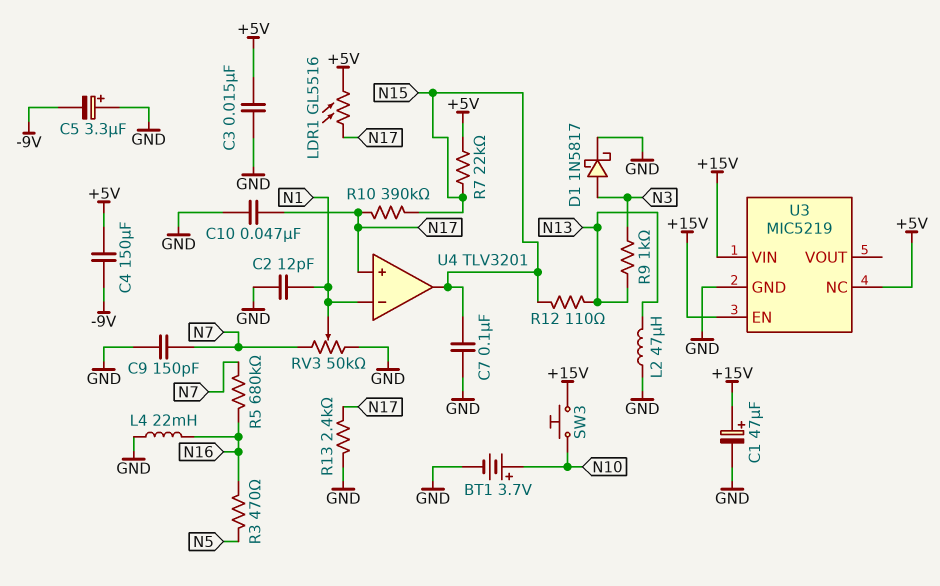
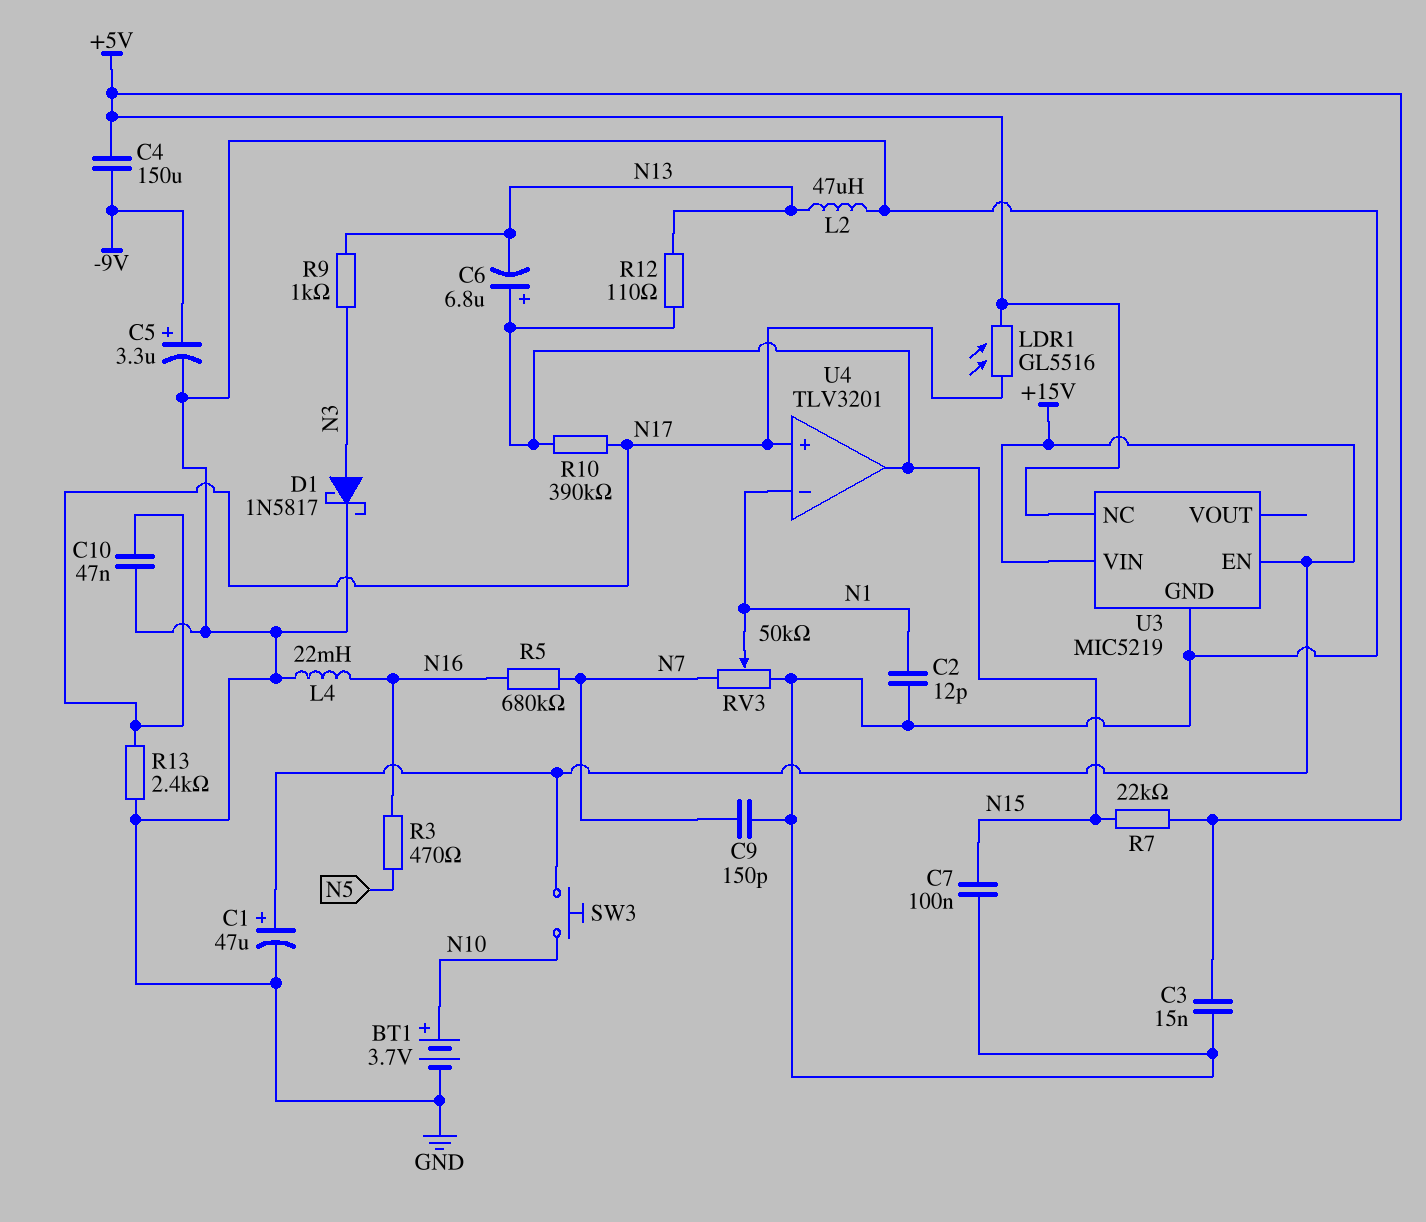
C5: 3.3uF (plus GND, minus -9V) -> 3.3uF (plus -9V, minus GND)
C6: none -> 6.8uF (plus N15, minus N13)

